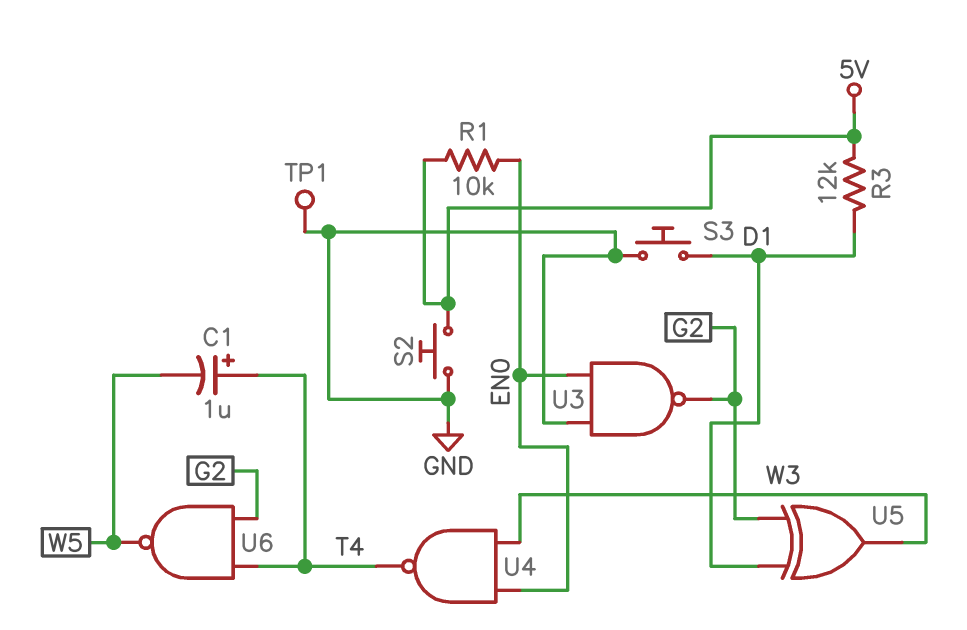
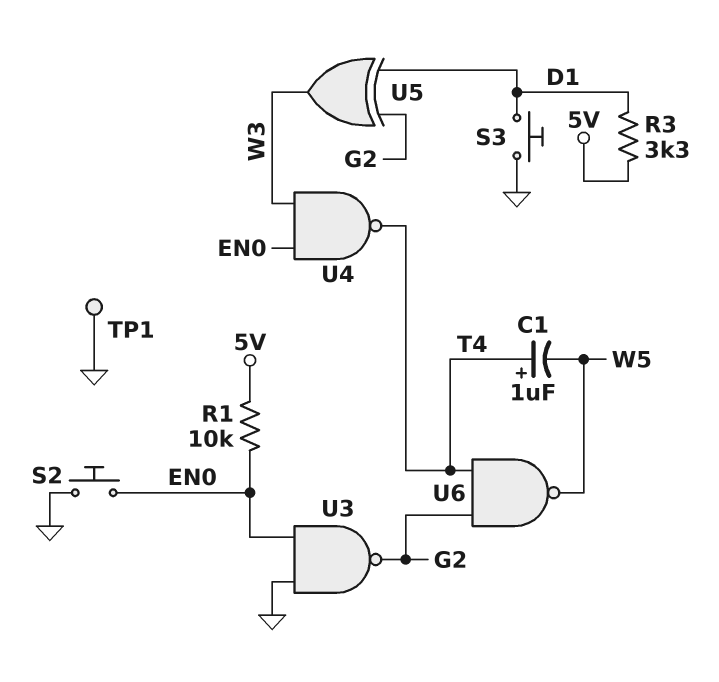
R3: 12k (5V, D1) -> 3.3k (5V, D1)
S2: button (5V, GND) -> button (EN0, GND)

